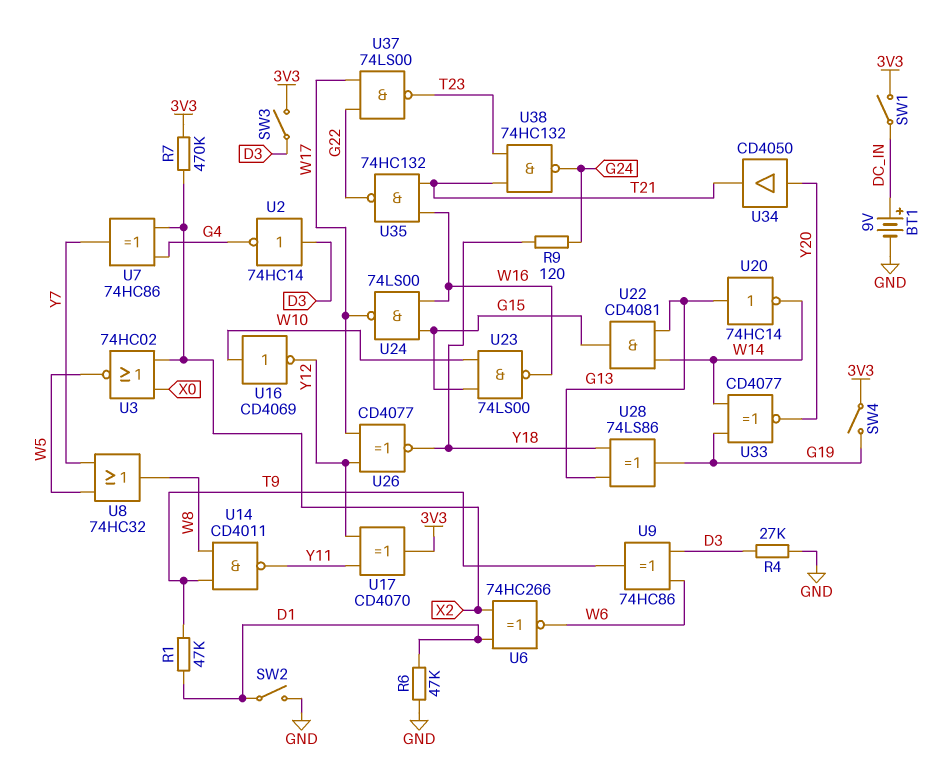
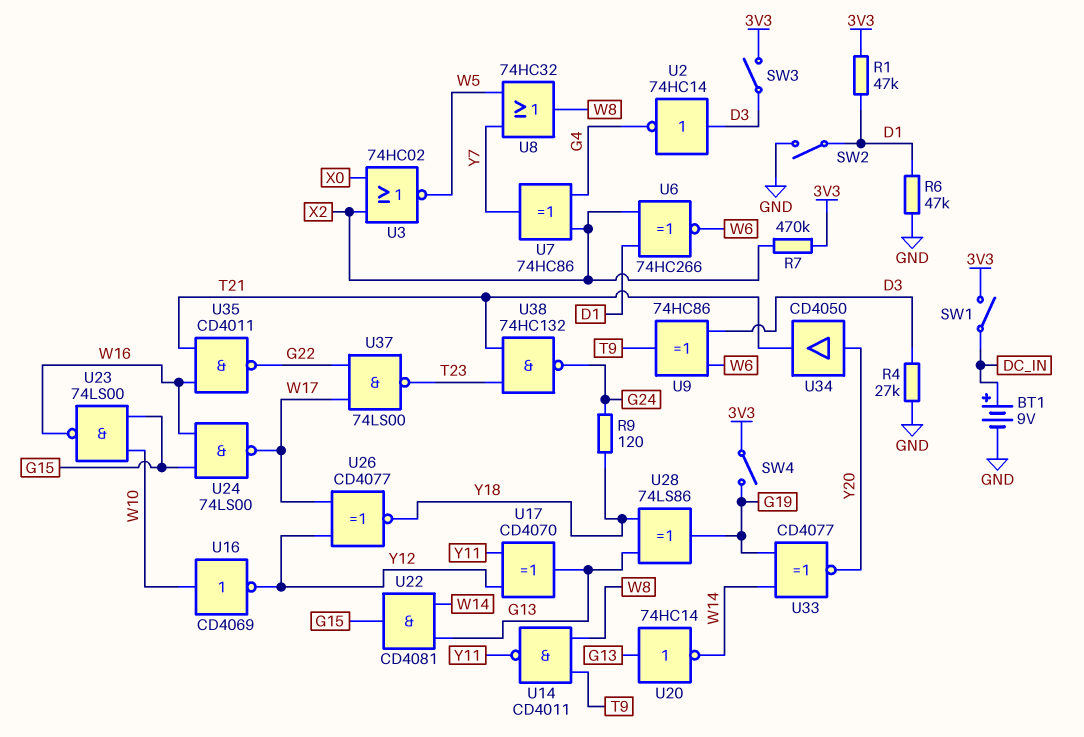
R1: 47k (D1, T9) -> 47k (3V3, D1)
U17: XOR CD4070 (in Y11, in Y12, out 3V3) -> XOR CD4070 (in Y11, in Y12, out G13)
U35: NAND 74HC132 (in T21, in W16, out G22) -> NAND CD4011 (in T21, in W16, out G22)

